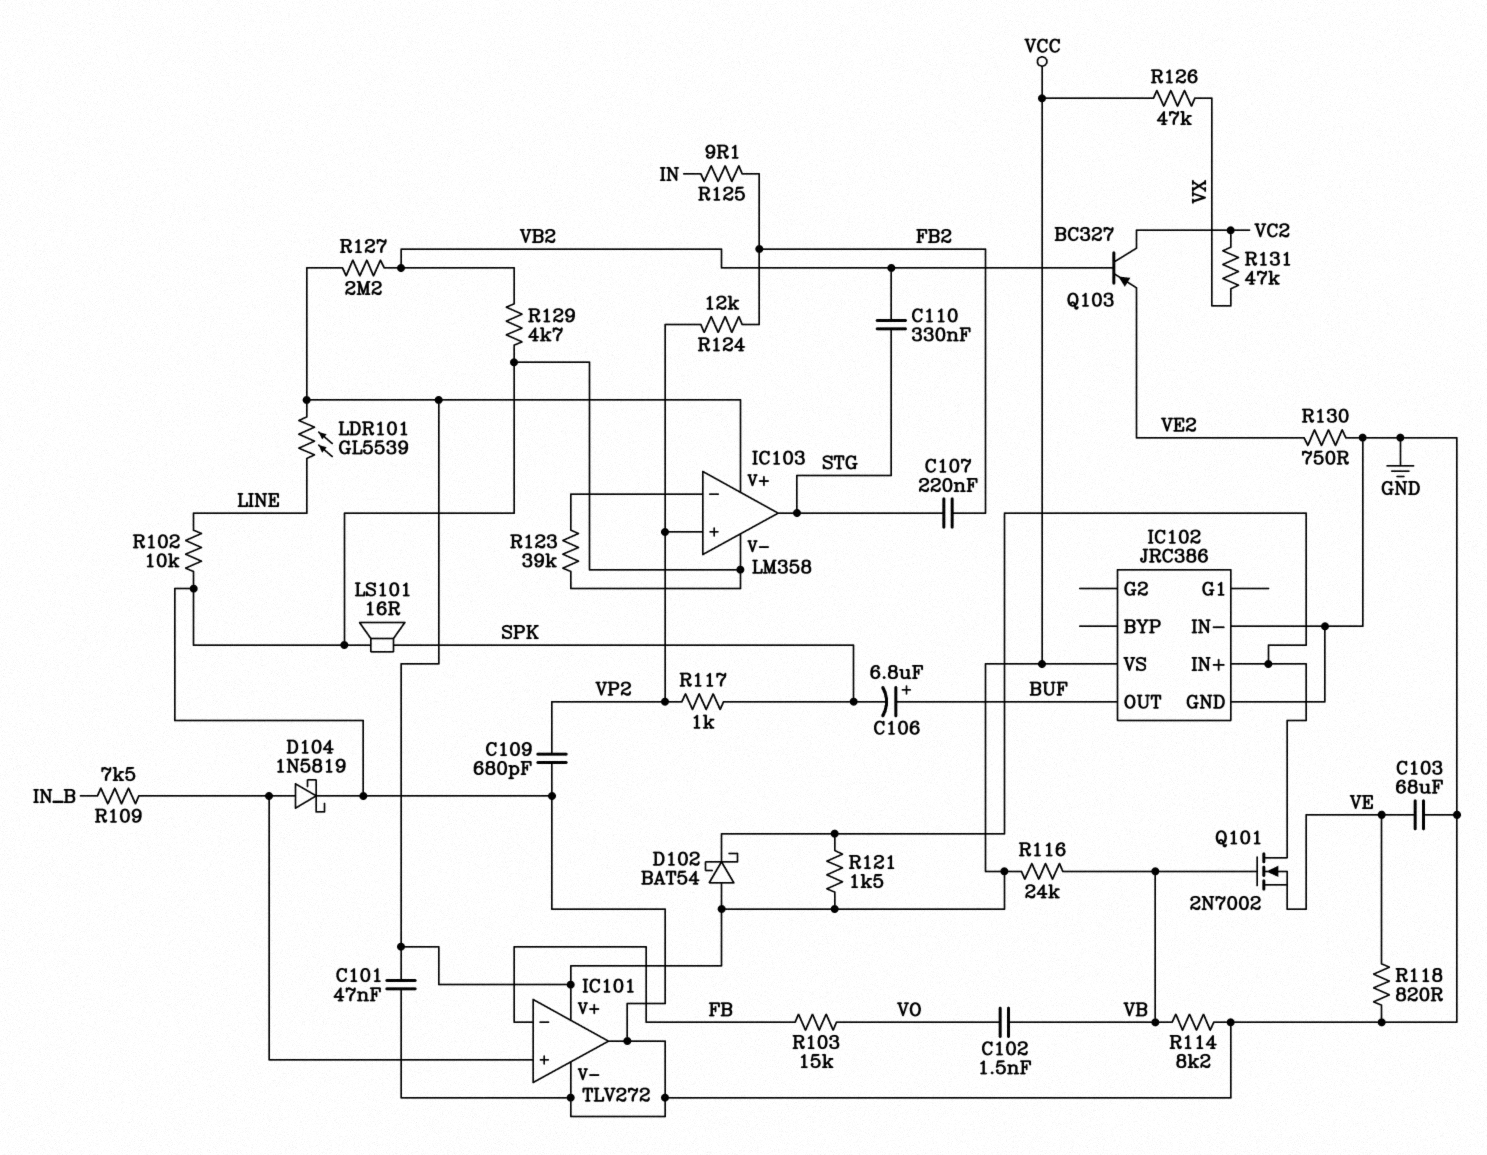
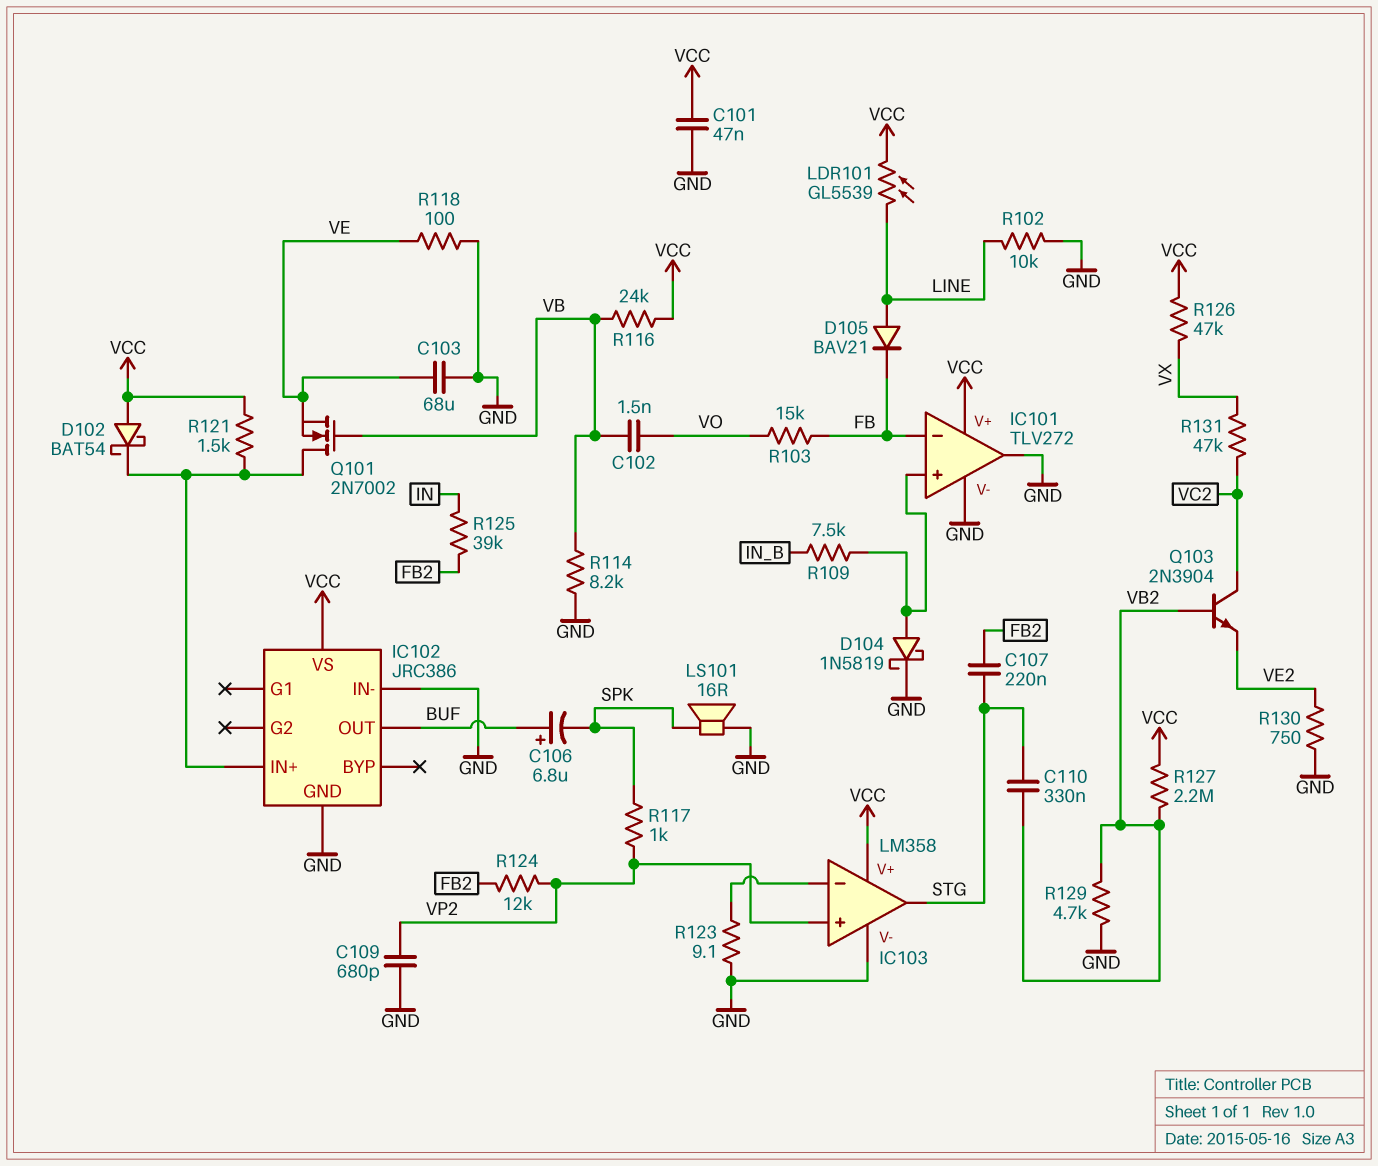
D105: none -> diode BAV21 (A LINE, K FB)
Q103: PNP BC327 (B VB2, C VC2, E VE2) -> NPN 2N3904 (B VB2, C VC2, E VE2)
R118: 820 (GND, VE) -> 100 (GND, VE)
R123: 39k (GND, IC103/in-) -> 9.1 (GND, IC103/in-)
R125: 9.1 (FB2, IN) -> 39k (FB2, IN)

